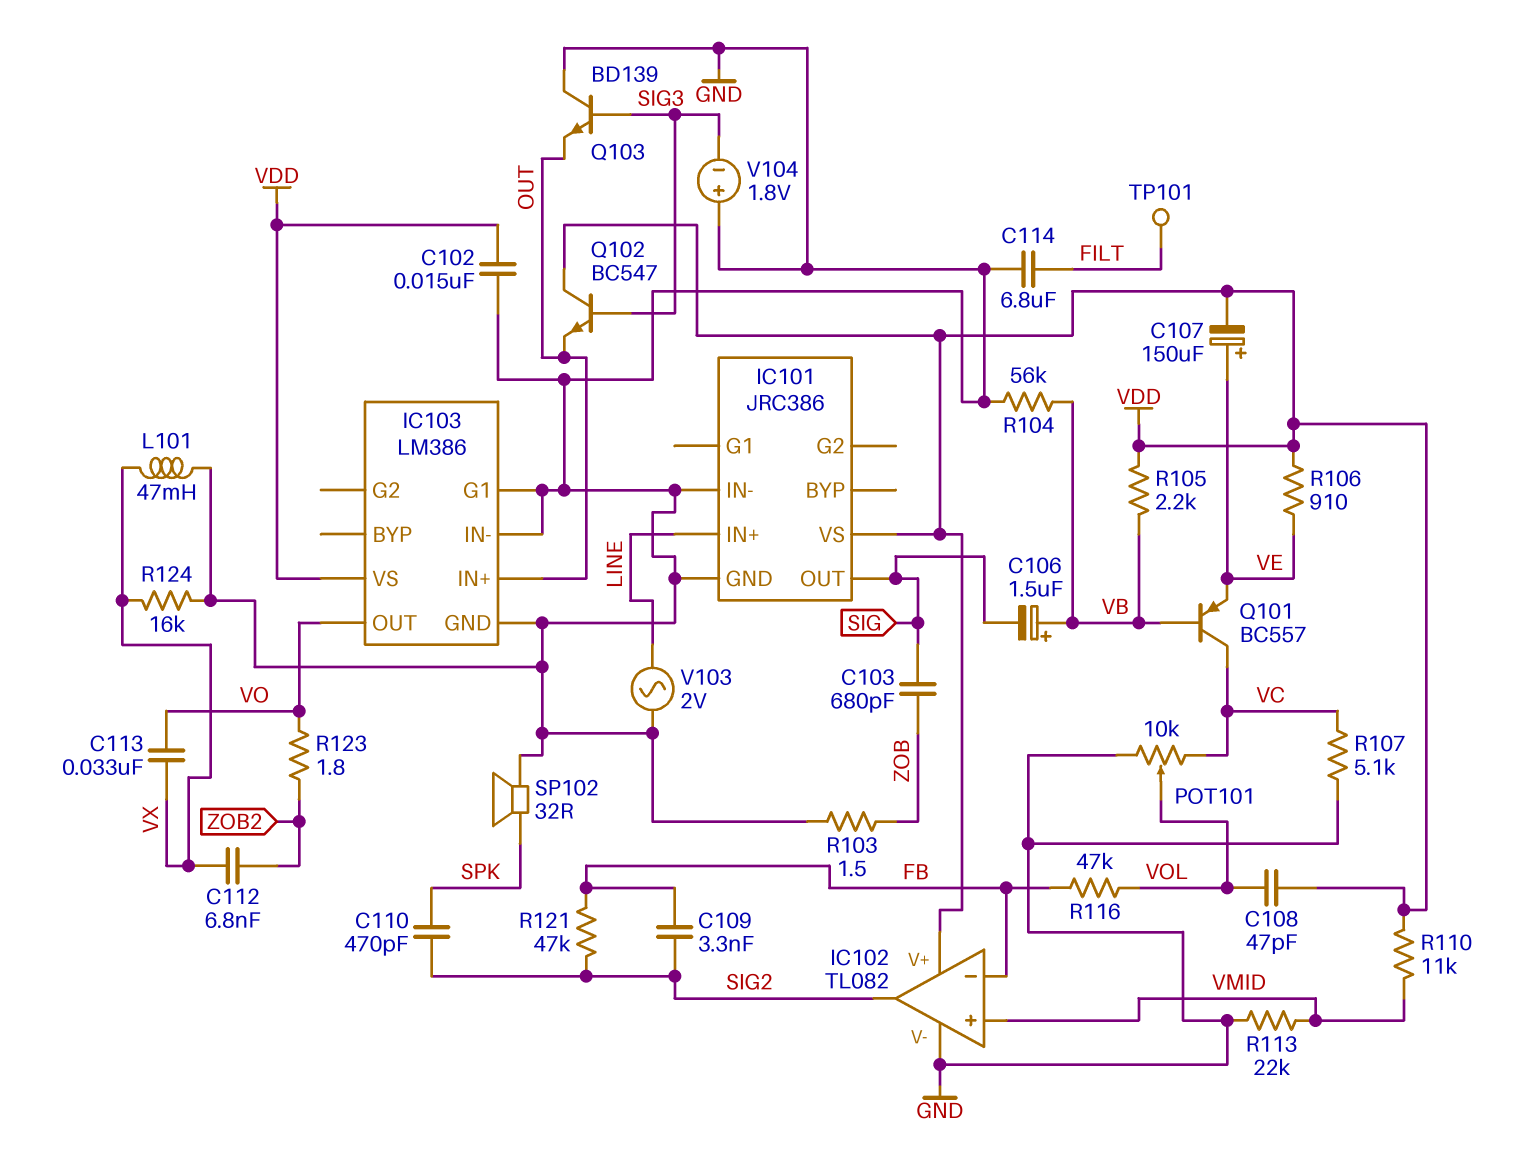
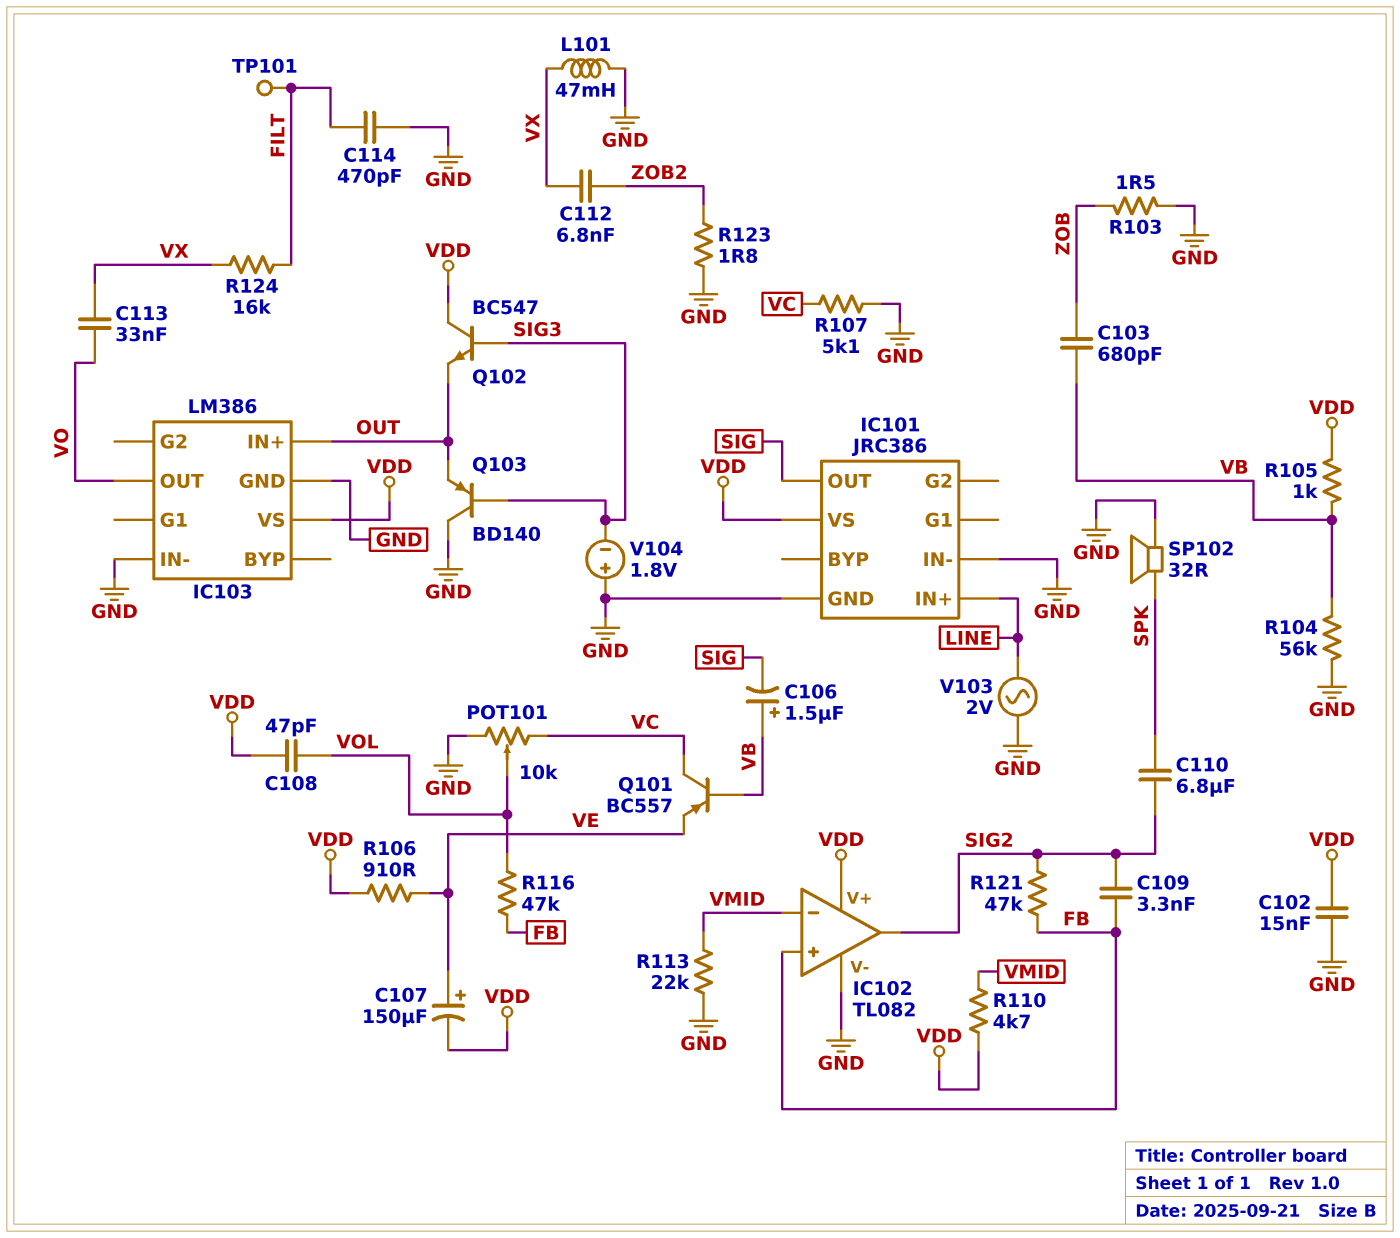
C103: 680pF (SIG, ZOB) -> 680pF (VB, ZOB)
C110: 470pF (SIG2, SPK) -> 6.8uF (SIG2, SPK)
C114: 6.8uF (FILT, GND) -> 470pF (FILT, GND)
IC102 pin in+: VMID -> FB
IC102 pin in-: FB -> VMID
IC103 pin G1: GND -> none
Q103: NPN BD139 (B SIG3, C GND, E OUT) -> PNP BD140 (B SIG3, C GND, E OUT)
R105: 2.2k (VB, VDD) -> 1k (VB, VDD)
R110: 11k (VDD, VMID) -> 4.7k (VDD, VMID)
R123: 1.8 (VO, ZOB2) -> 1.8 (GND, ZOB2)
R124: 16k (GND, VX) -> 16k (FILT, VX)

